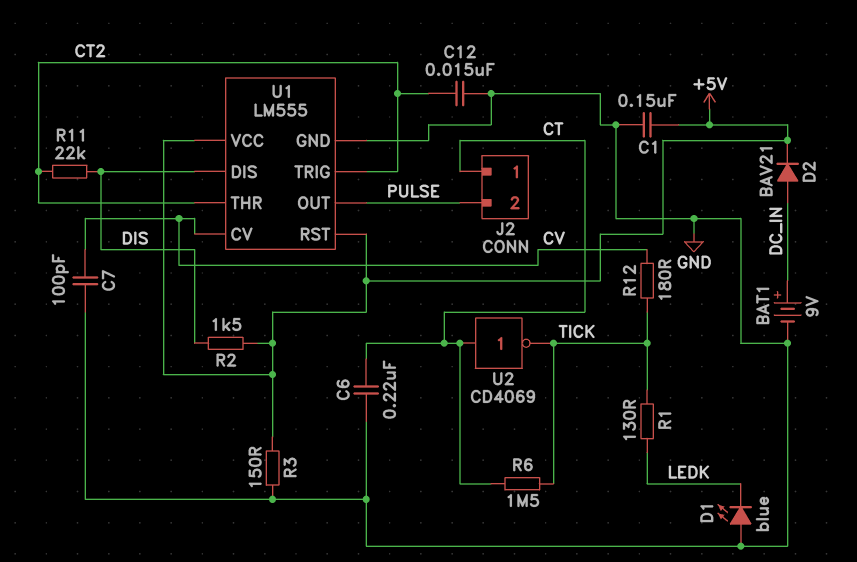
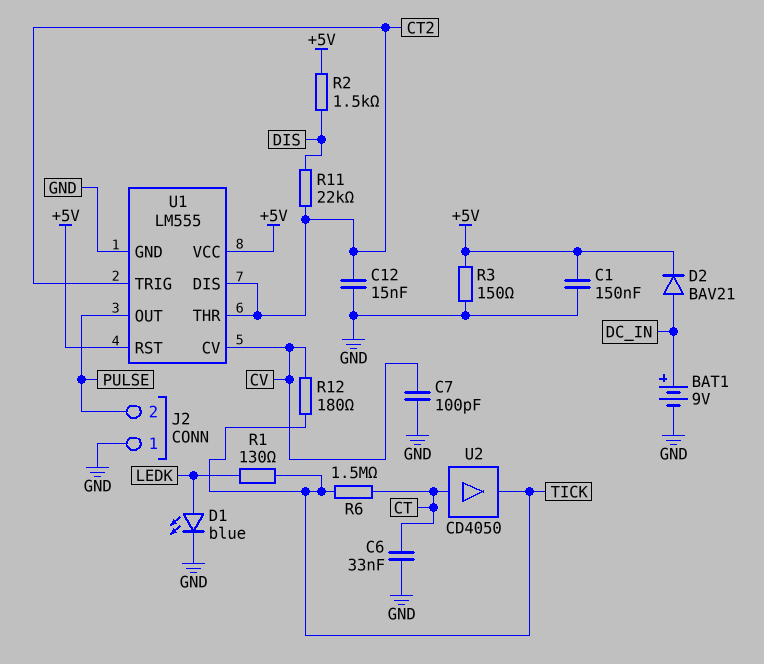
C6: 220nF (CT, GND) -> 33nF (CT, GND)
D1: LED blue (A GND, K LEDK) -> LED blue (A LEDK, K GND)
J2 pin 1: CT -> GND
U1 pin DIS: DIS -> CT2
U2: NOT CD4069 (in CT, out TICK) -> buffer CD4050 (in CT, out TICK)

